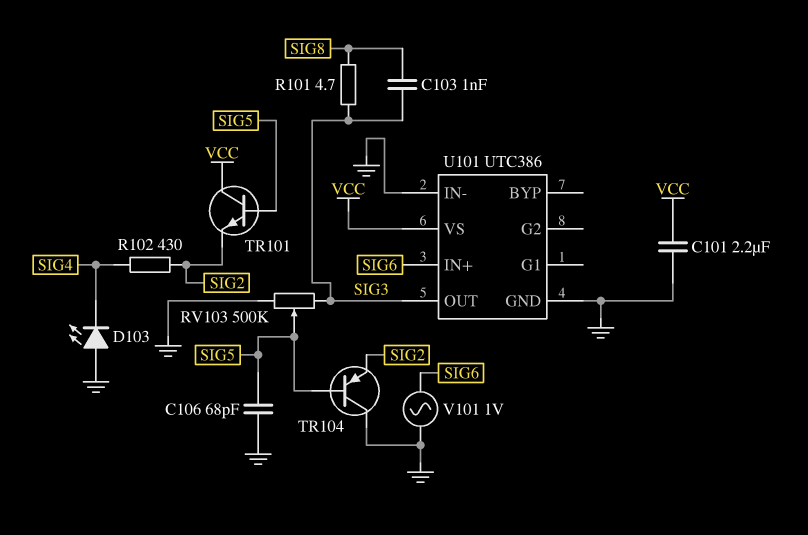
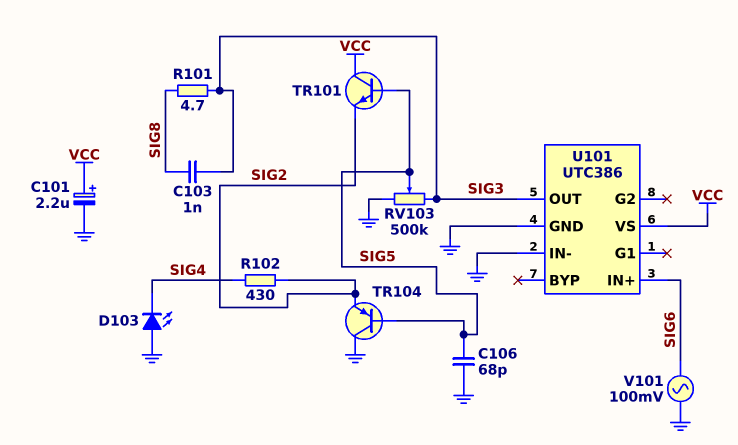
C101: 2.2uF (GND, VCC) -> 2.2uF (plus VCC, minus GND)
V101: AC 1V (GND, SIG6) -> AC 100mV (GND, SIG6)

